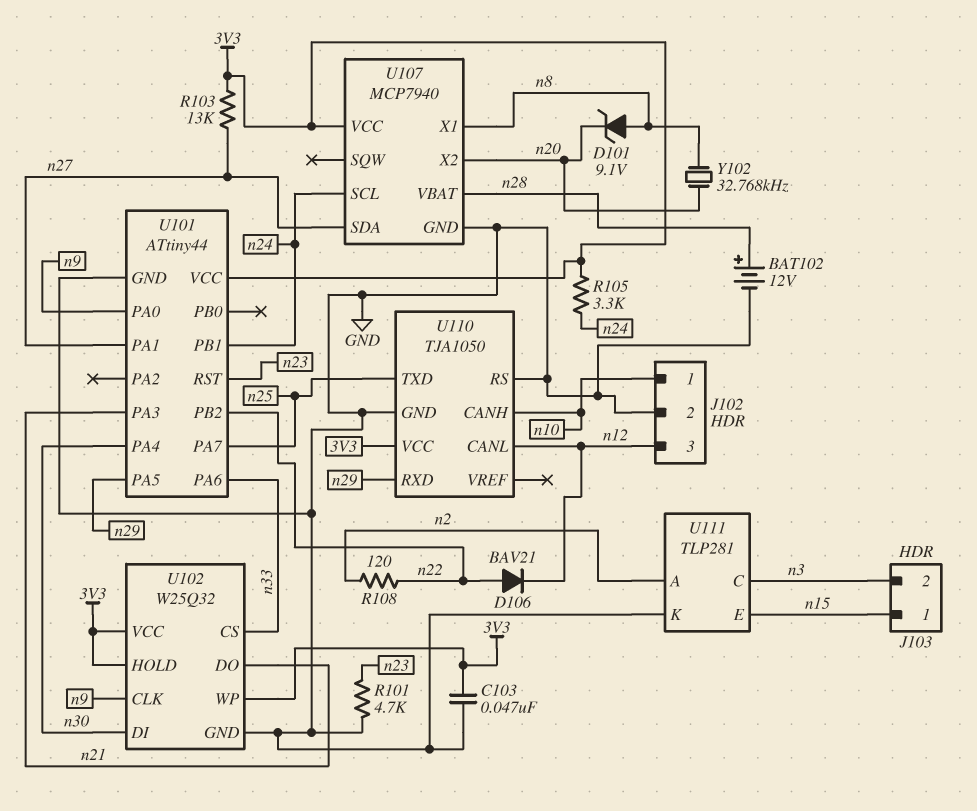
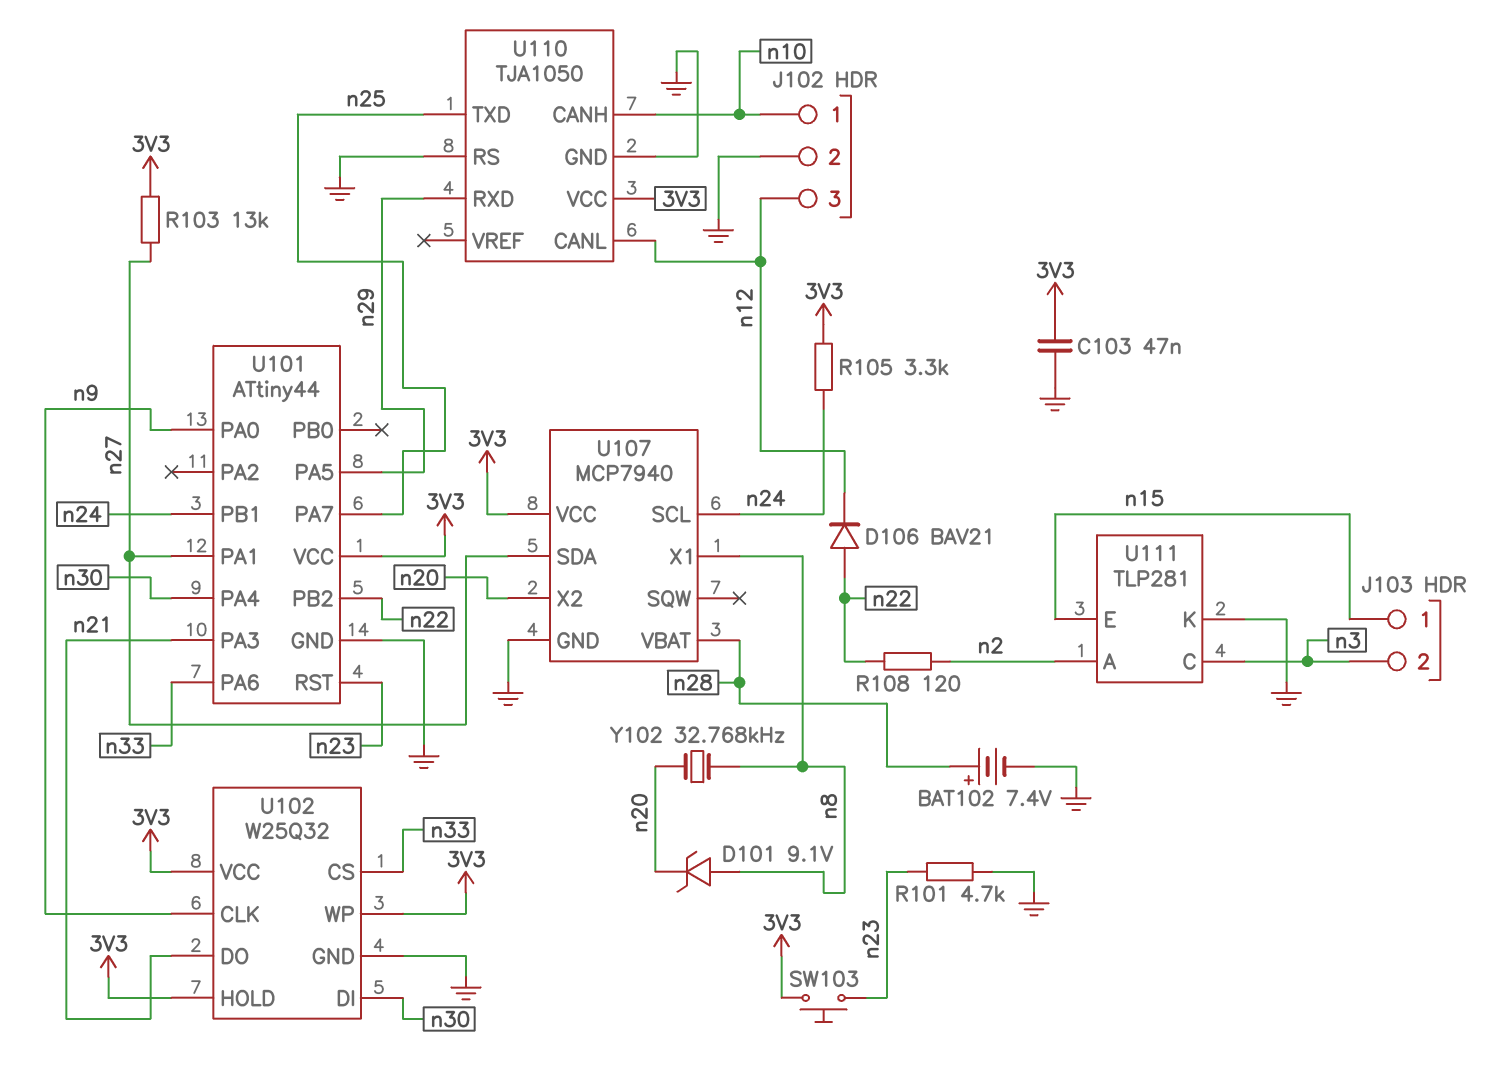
BAT102: 12V (plus n28, minus GND) -> 7.4V (plus n28, minus GND)
SW103: none -> button (3V3, n23)

